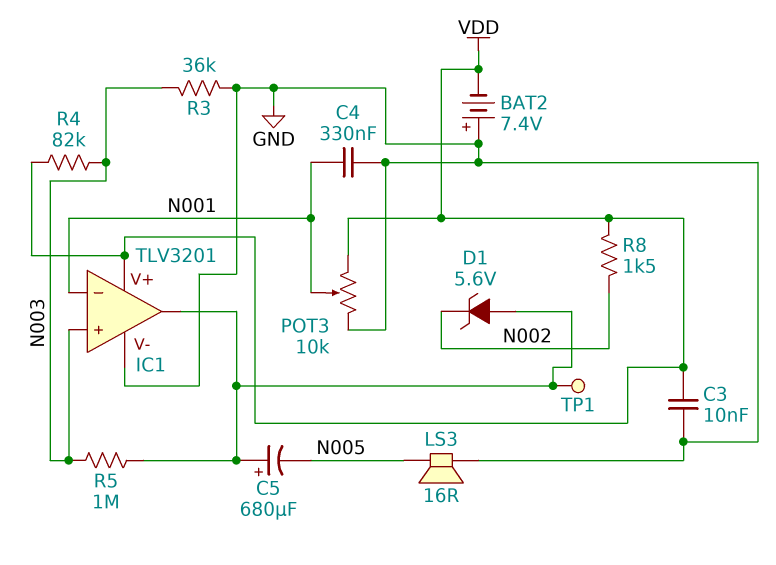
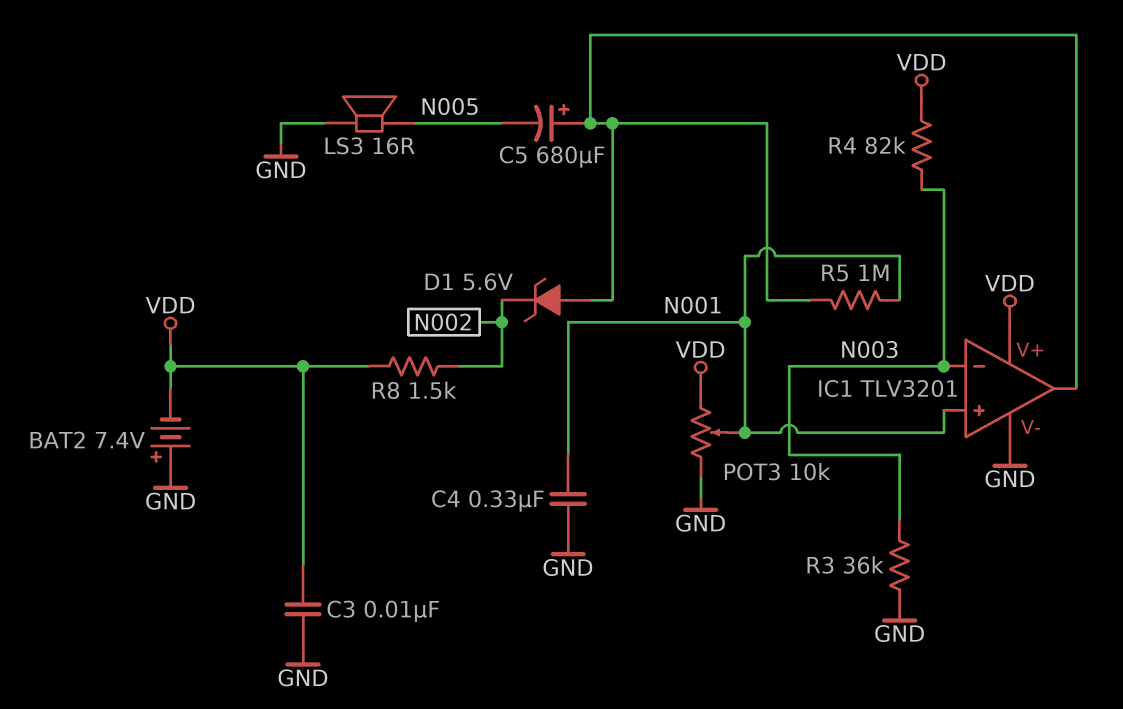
IC1 pin in+: N003 -> N001
IC1 pin in-: N001 -> N003
R5: 1M (IC1/out, N003) -> 1M (IC1/out, N001)
TP1: test point (IC1/out) -> none

